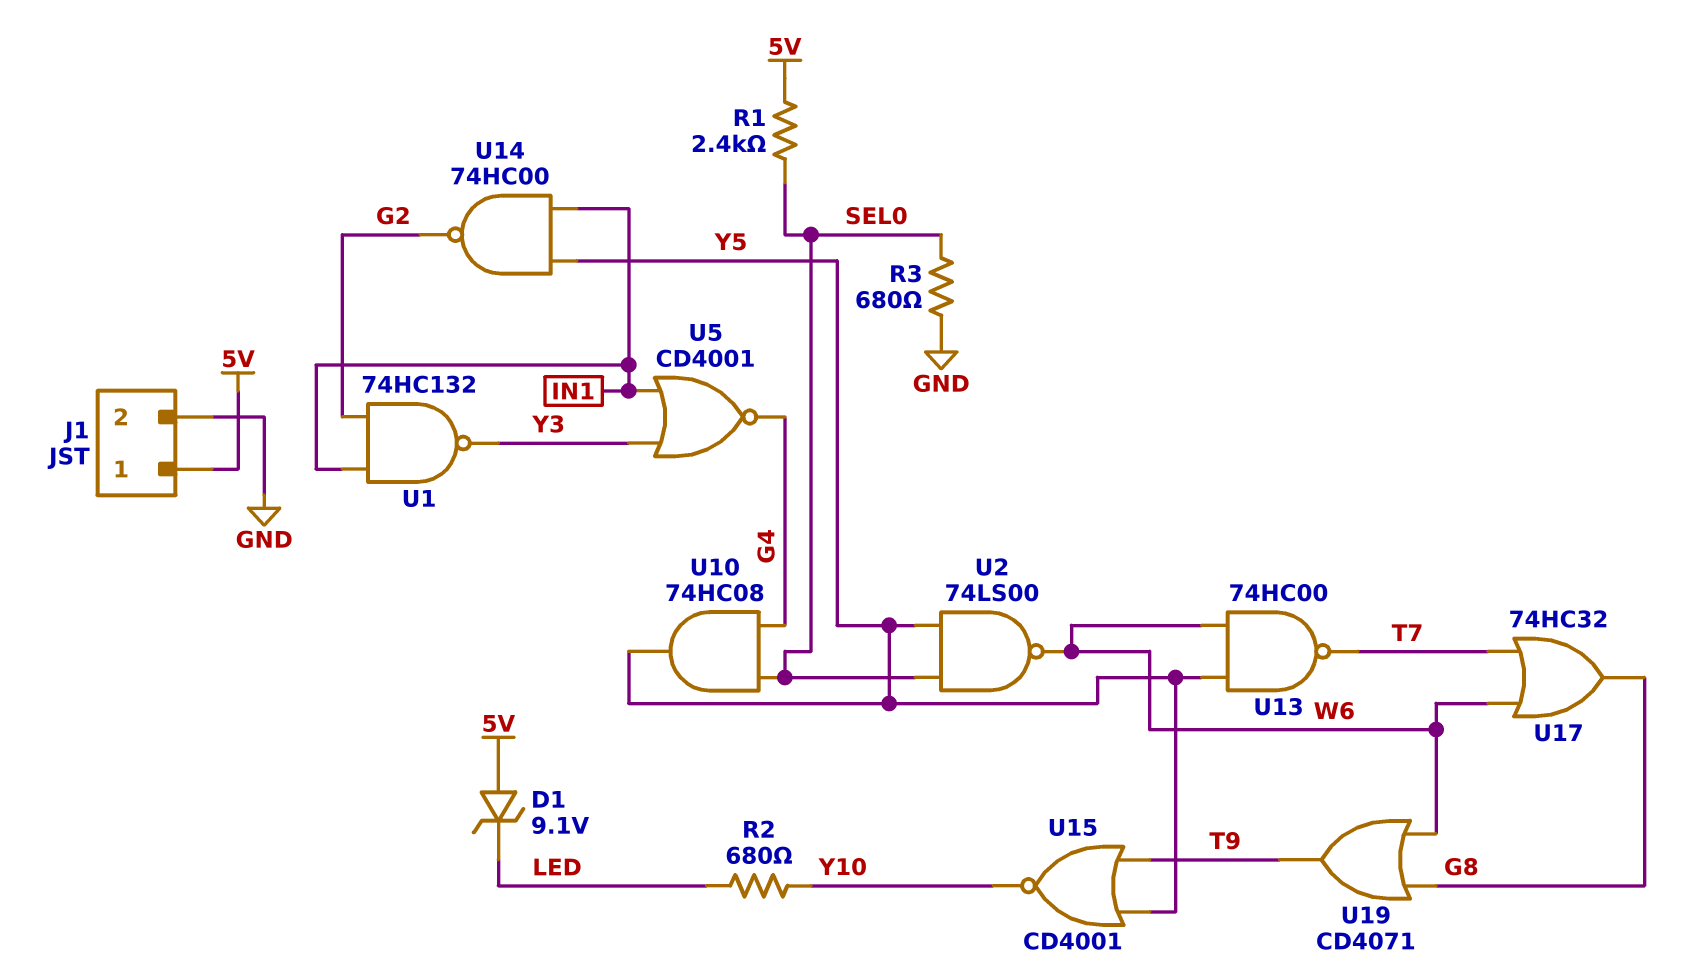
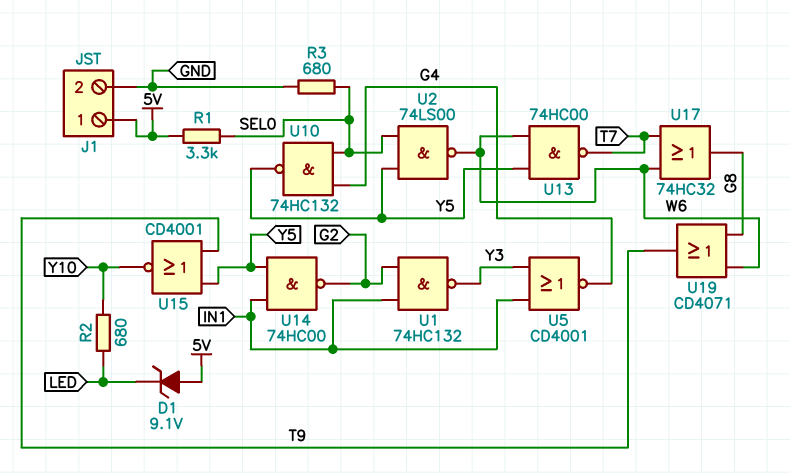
R1: 2.4k (5V, SEL0) -> 3.3k (5V, SEL0)
U10: AND 74HC08 (in G4, in SEL0, out Y5) -> NAND 74HC132 (in G4, in SEL0, out Y5)

